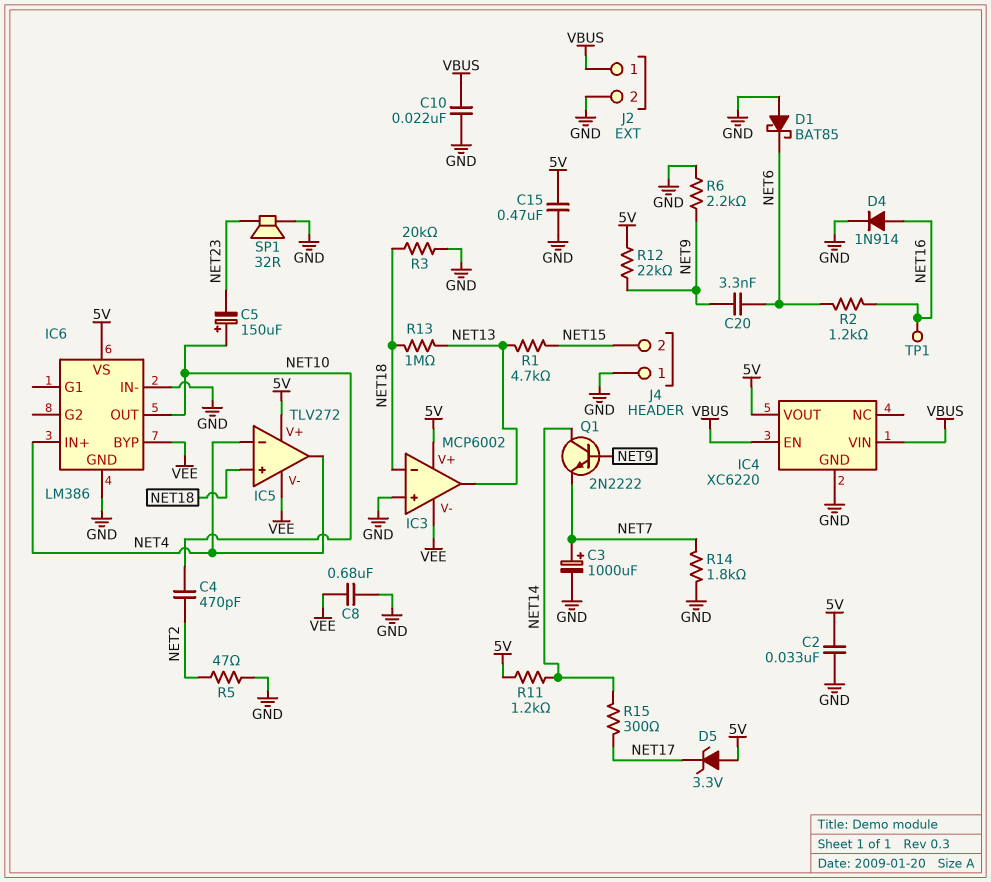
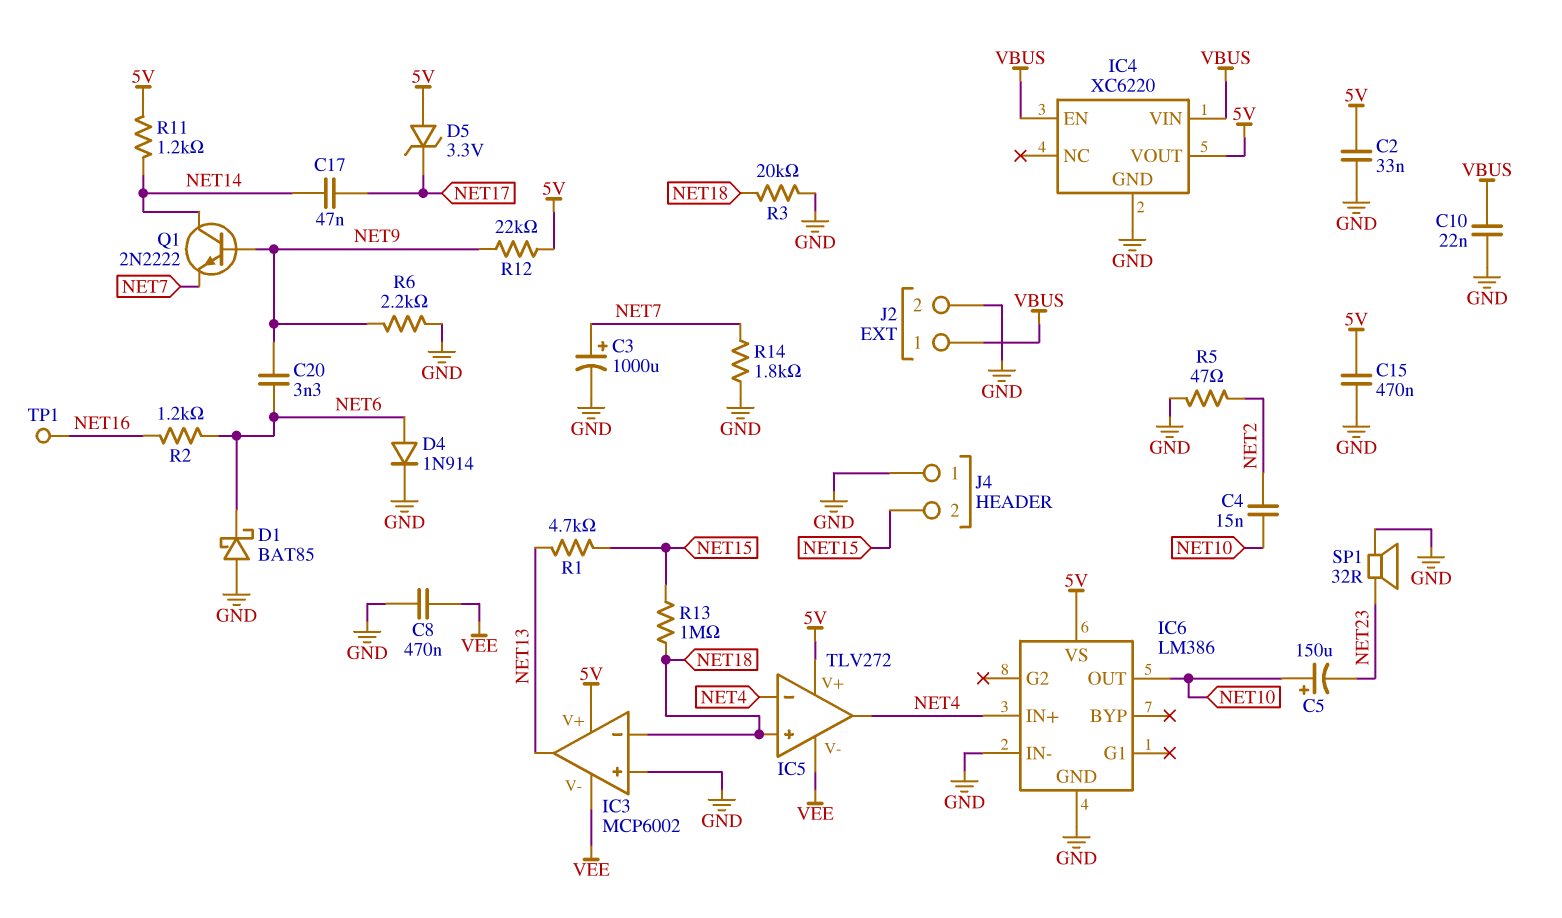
C4: 470pF (NET2, NET10) -> 15nF (NET2, NET10)
C8: 680nF (GND, VEE) -> 470nF (GND, VEE)
C17: none -> 47nF (NET14, NET17)
D4: diode 1N914 (A NET16, K GND) -> diode 1N914 (A NET6, K GND)
IC6 pin BYP: VEE -> none
R13: 1M (NET13, NET18) -> 1M (NET15, NET18)
R15: 300 (NET14, NET17) -> none

